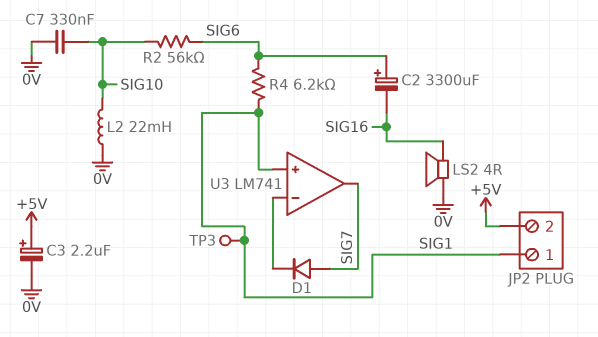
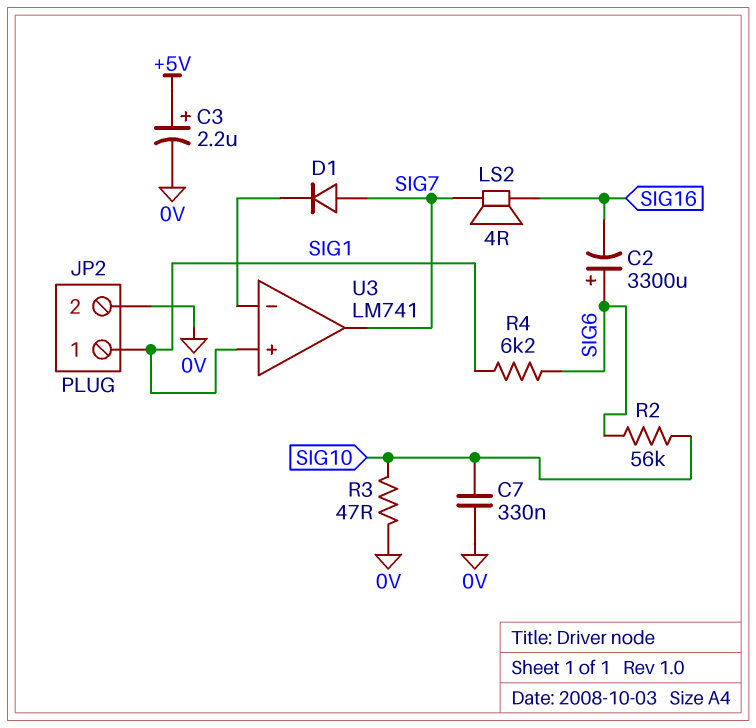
JP2 pin 2: +5V -> 0V
L2: 22mH (0V, SIG10) -> none
LS2: speaker 4R (0V, SIG16) -> speaker 4R (SIG7, SIG16)
R3: none -> 47 (0V, SIG10)
TP3: test point (SIG1) -> none

